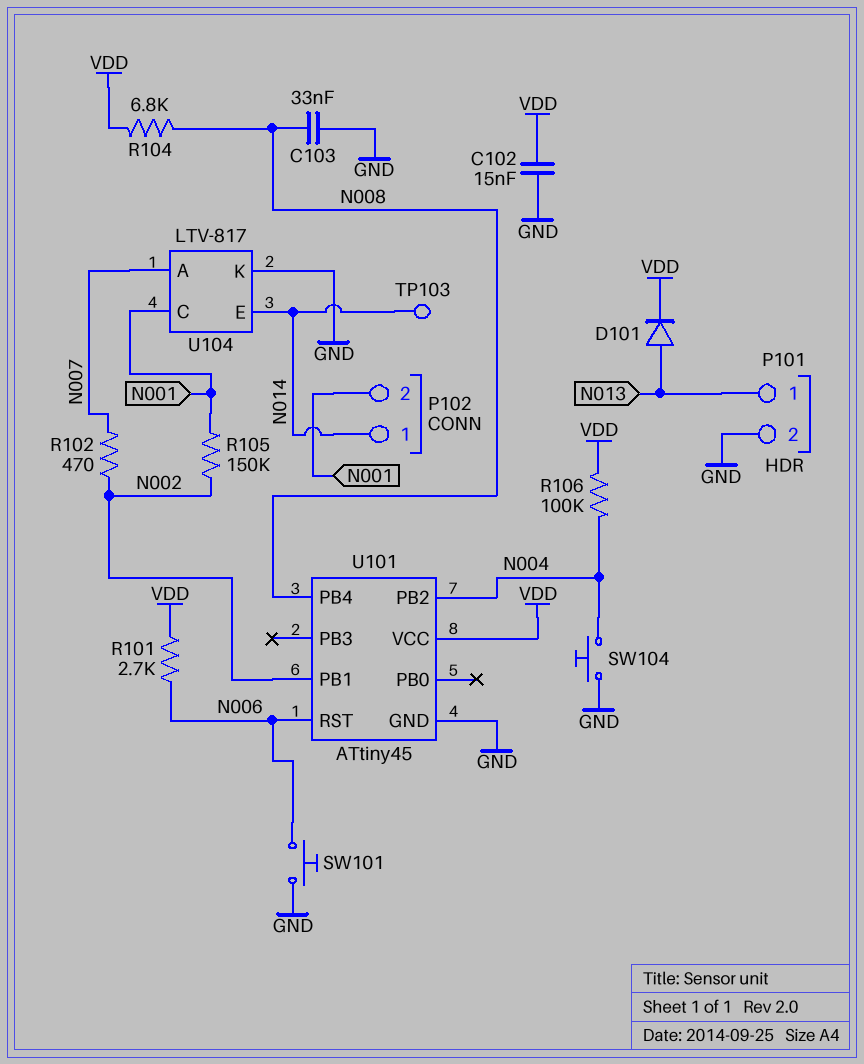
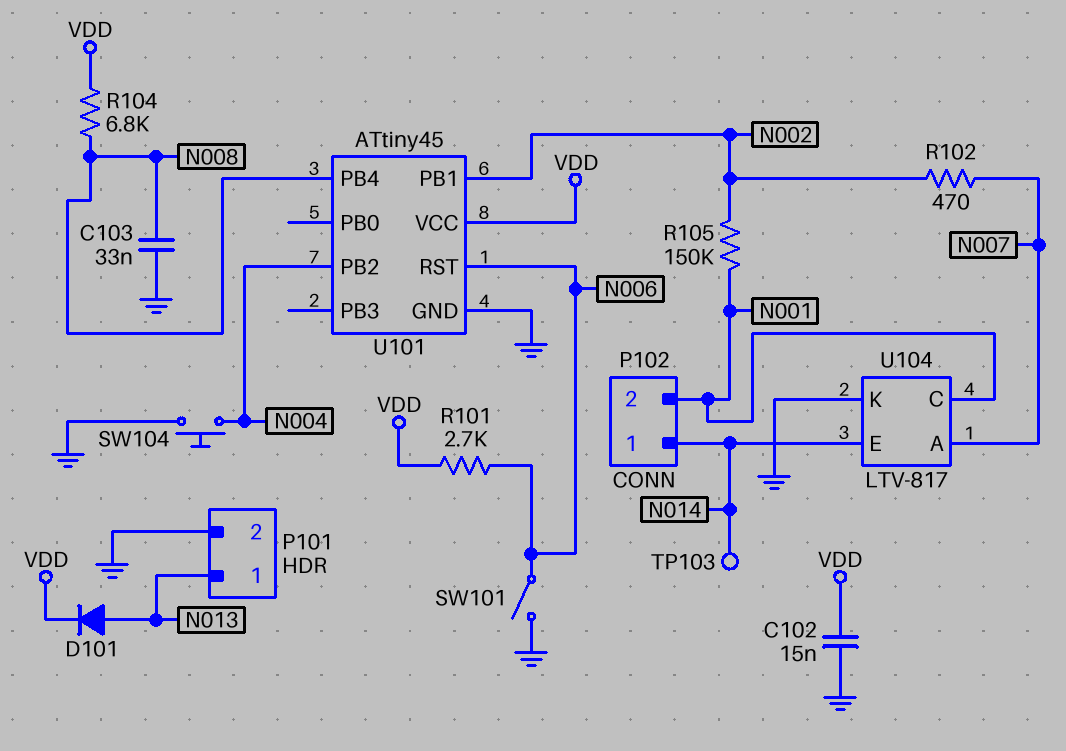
R106: 100k (N004, VDD) -> none
SW101: button (GND, N006) -> switch (GND, N006)

